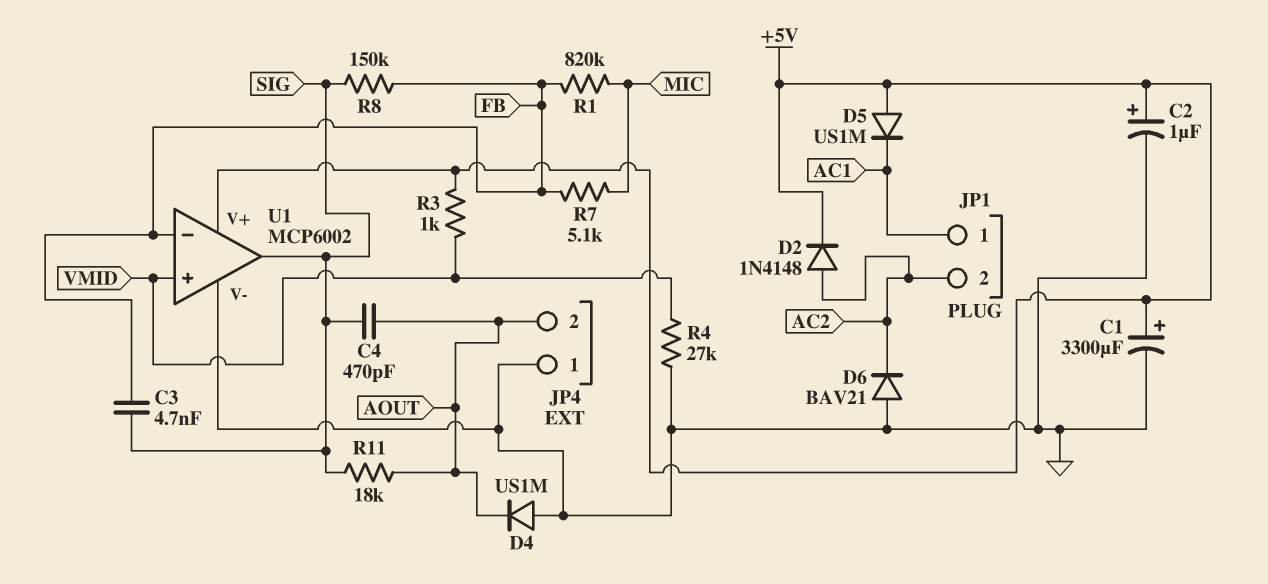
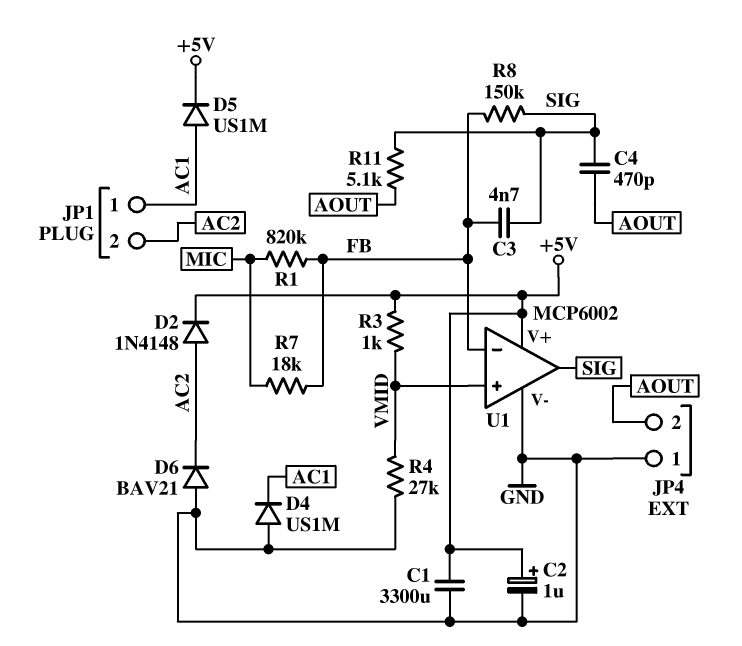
C1: 3300uF (plus +5V, minus GND) -> 3300uF (+5V, GND)
D4: diode US1M (A GND, K AOUT) -> diode US1M (A GND, K AC1)
D5: diode US1M (A +5V, K AC1) -> diode US1M (A AC1, K +5V)
R7: 5.1k (FB, MIC) -> 18k (FB, MIC)
R11: 18k (AOUT, SIG) -> 5.1k (AOUT, SIG)

